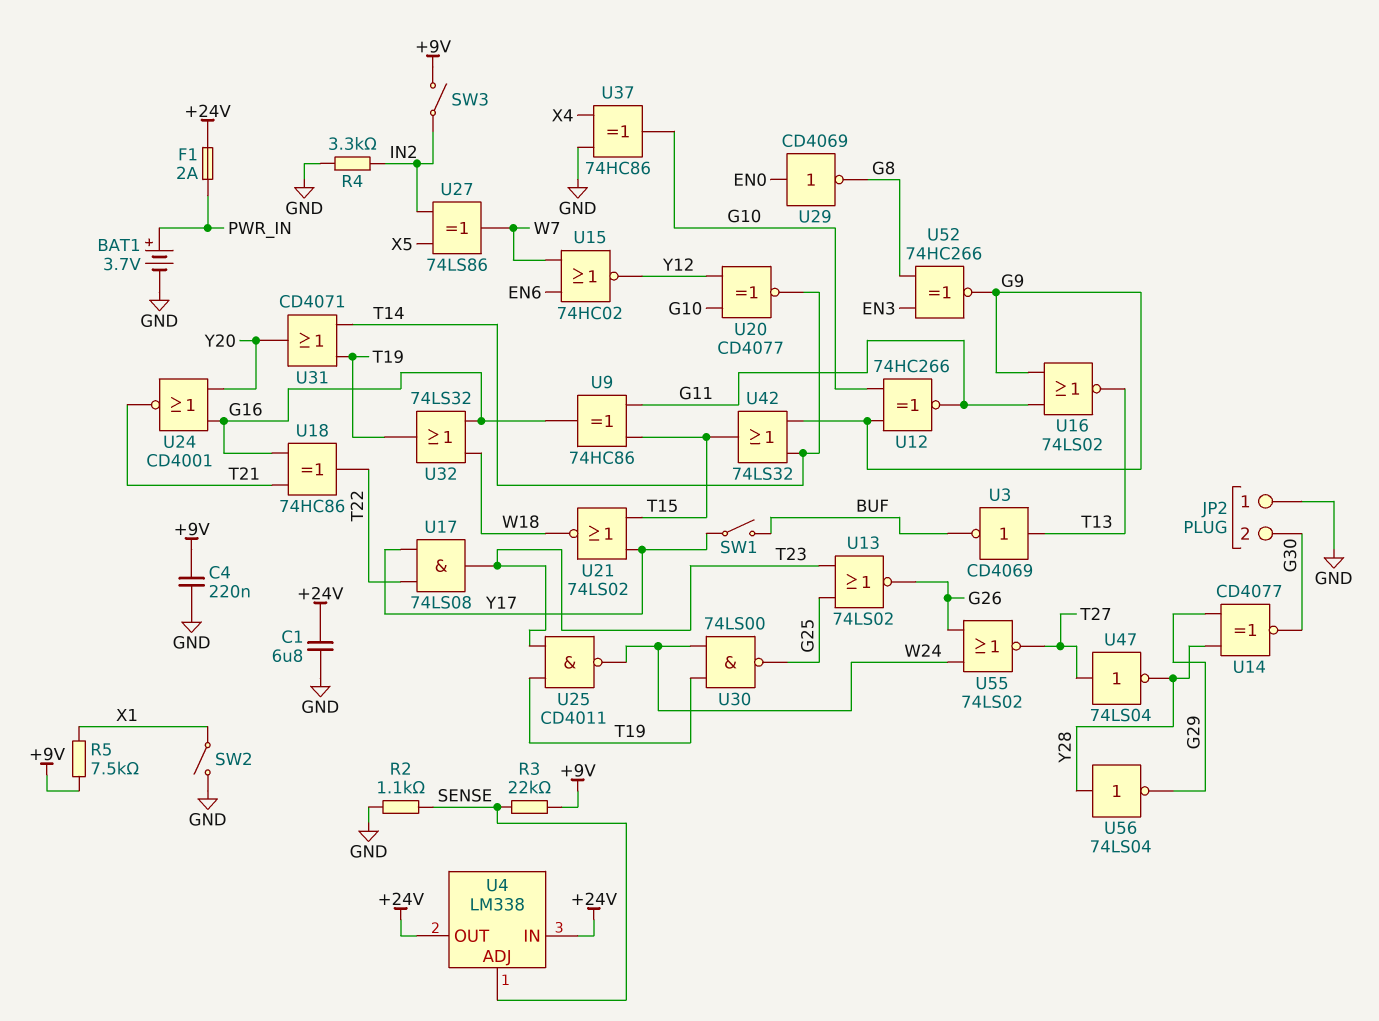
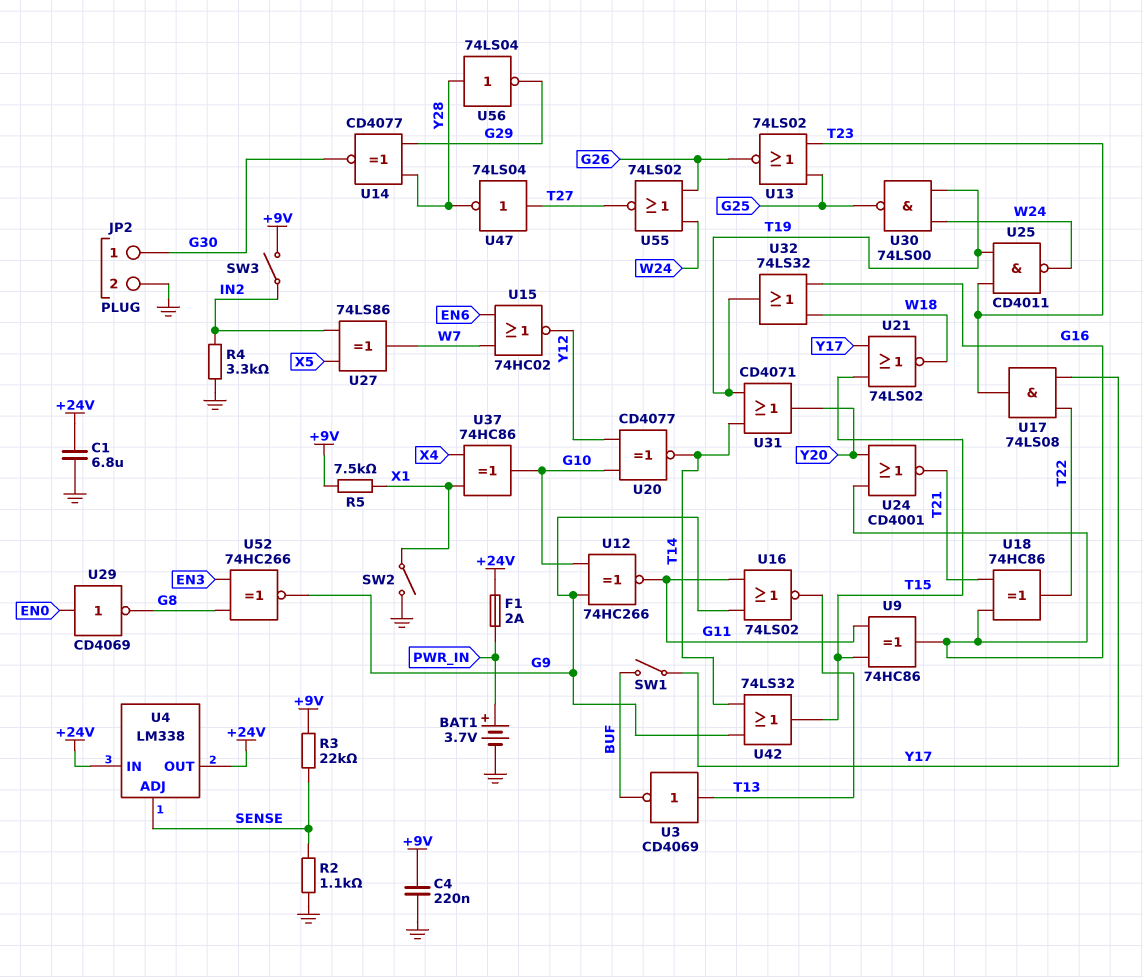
JP2 pin 1: GND -> G30
JP2 pin 2: G30 -> GND
U37: XOR 74HC86 (in GND, in X4, out G10) -> XOR 74HC86 (in X1, in X4, out G10)

